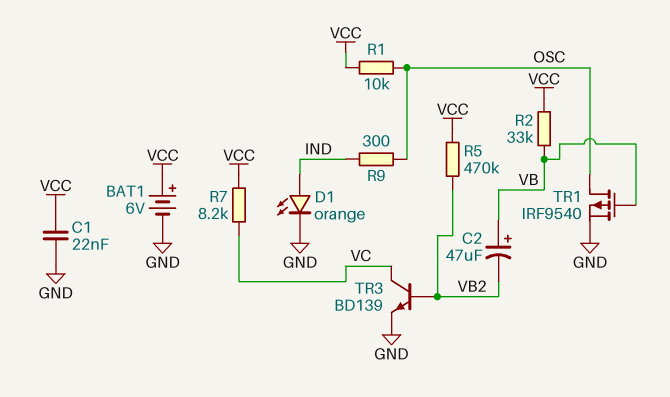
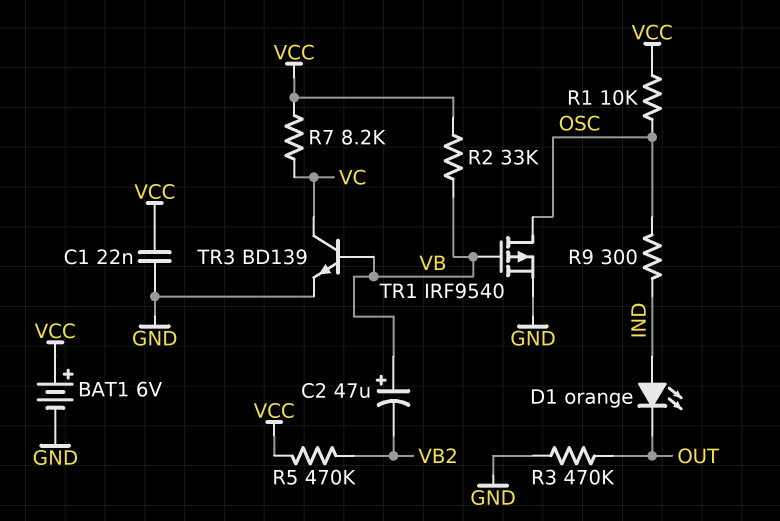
D1: LED orange (A IND, K GND) -> LED orange (A IND, K OUT)
R3: none -> 470k (GND, OUT)
TR3: NPN BD139 (B VB2, C VC, E GND) -> NPN BD139 (B VB, C VC, E GND)

